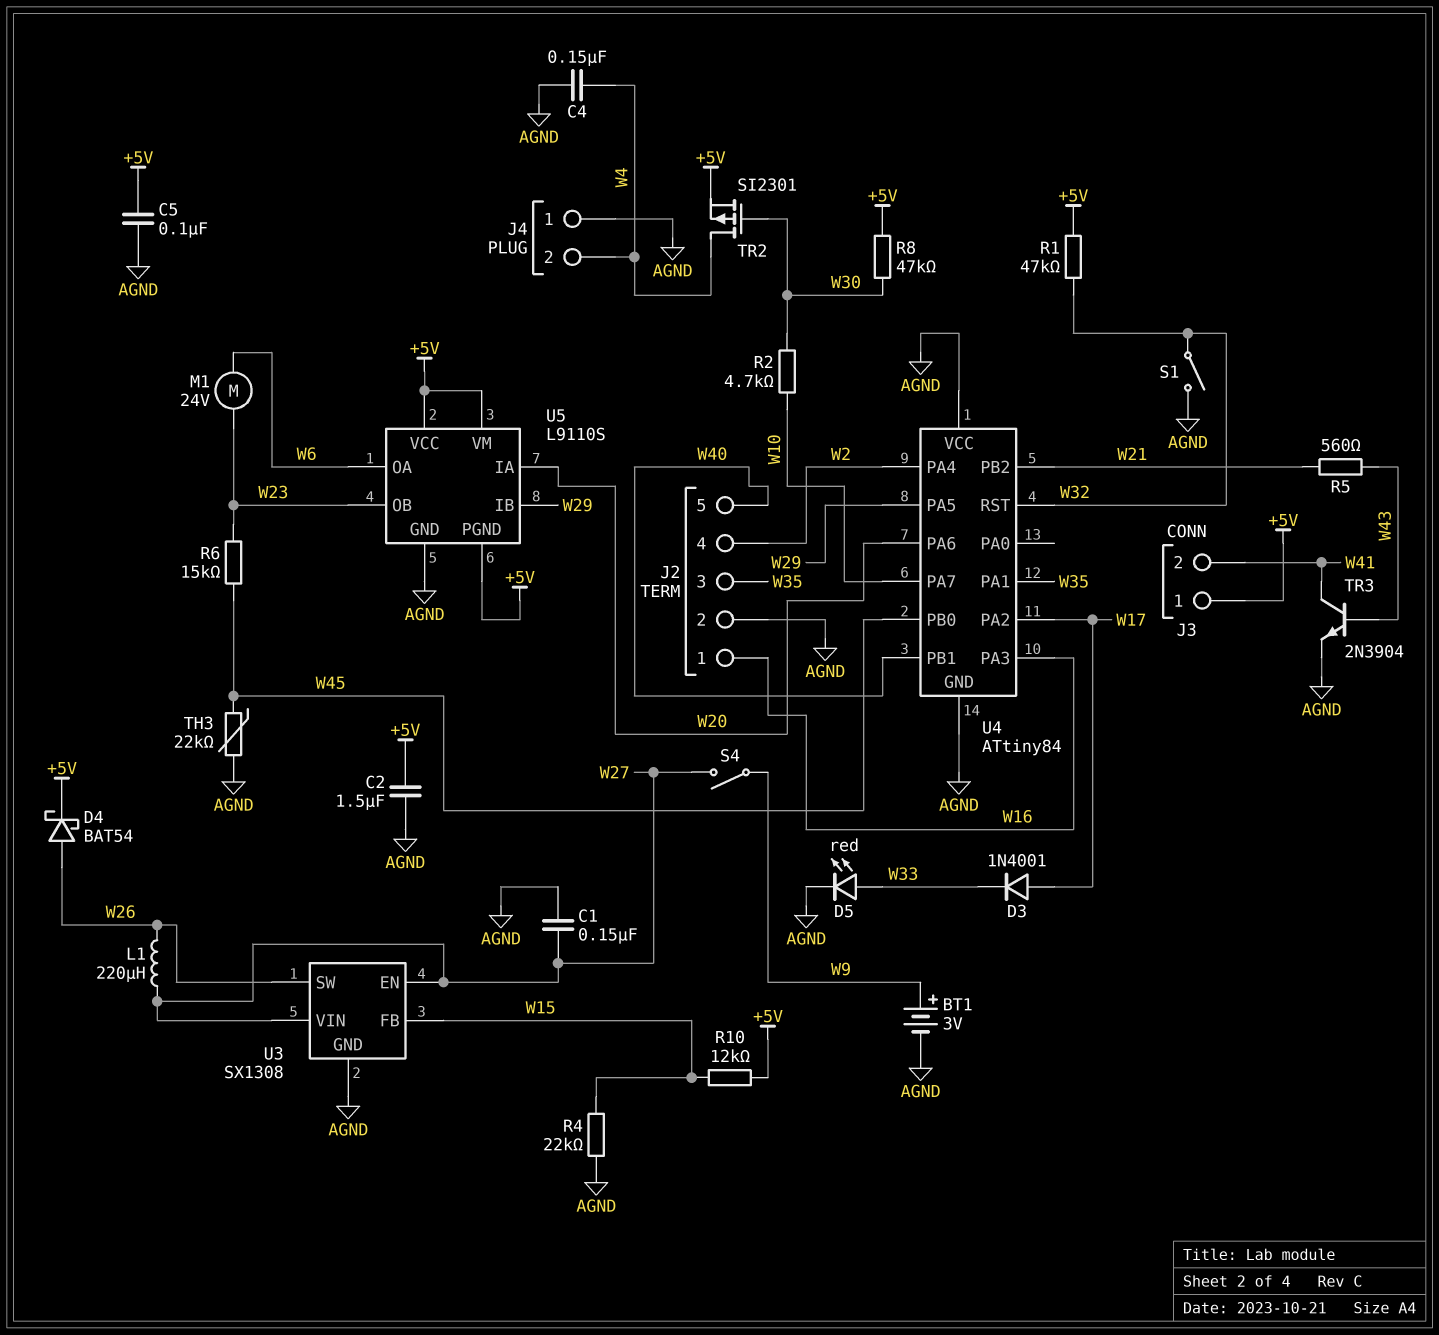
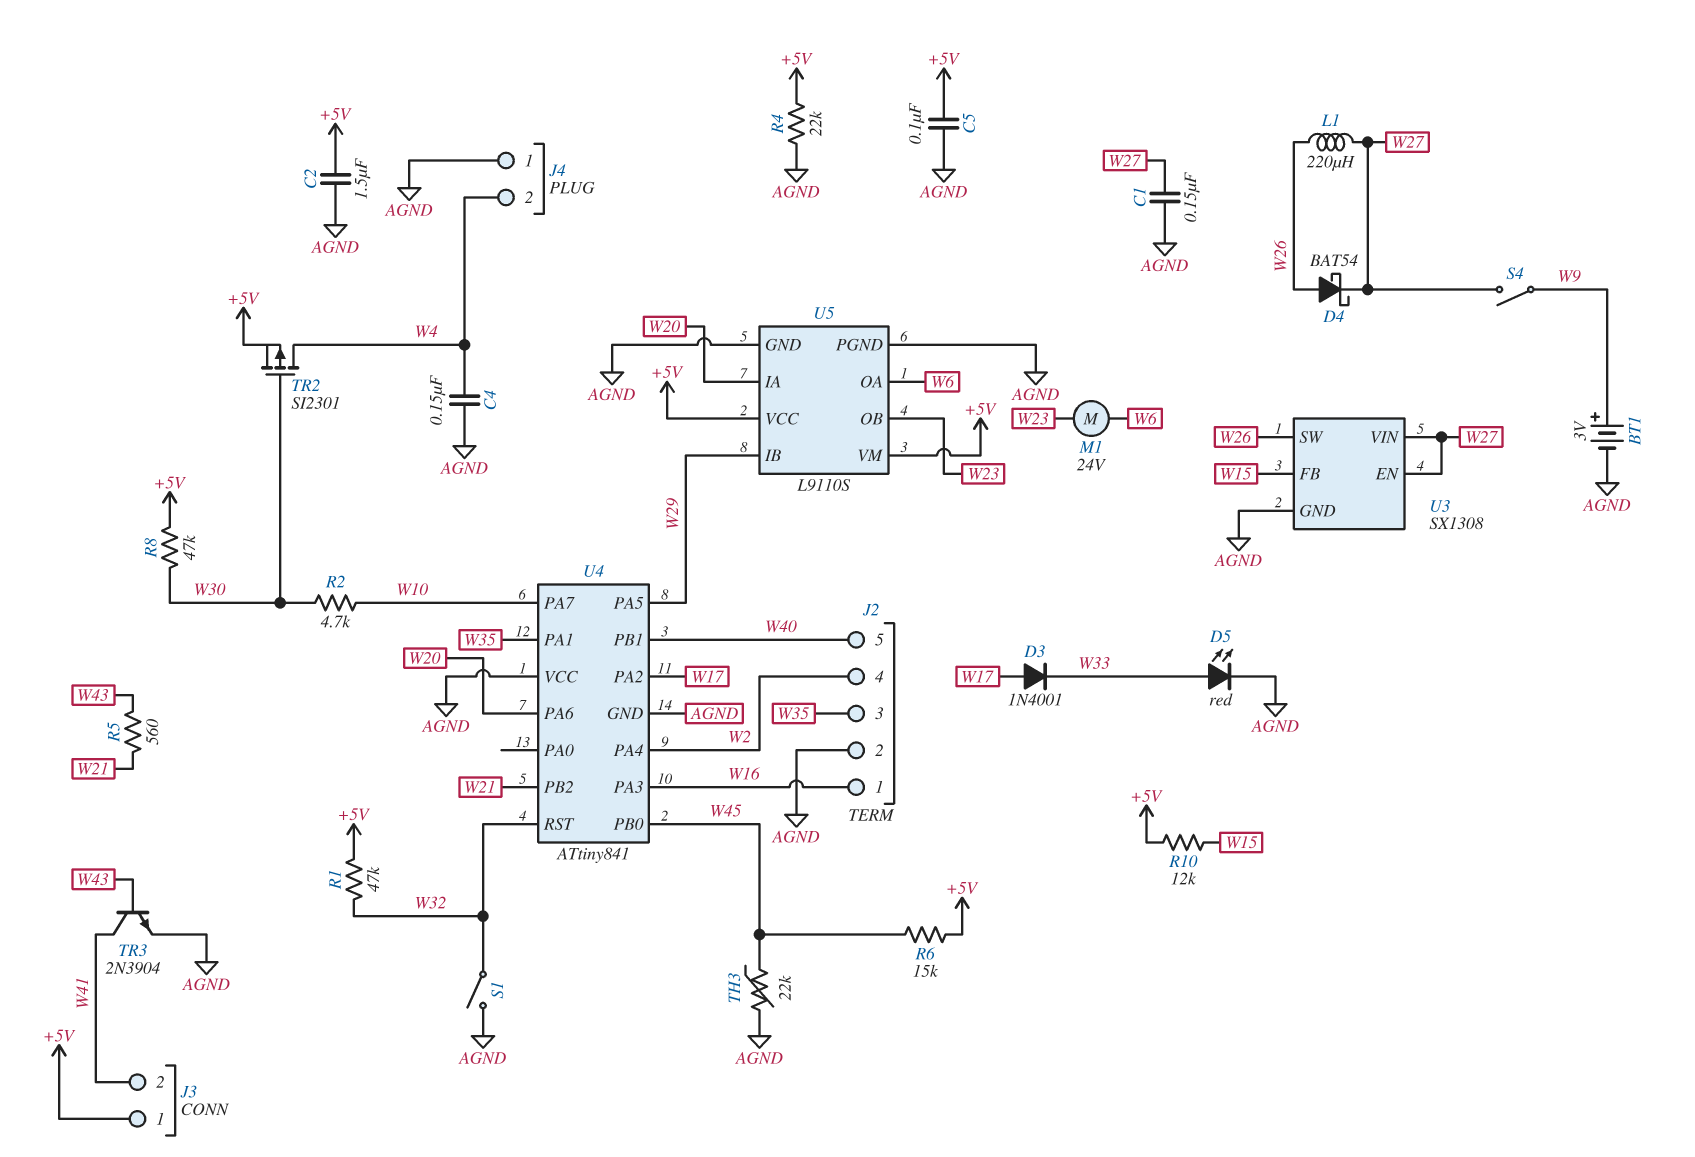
D4: schottky BAT54 (A W26, K +5V) -> schottky BAT54 (A W26, K W27)
R4: 22k (AGND, W15) -> 22k (+5V, AGND)
R6: 15k (W23, W45) -> 15k (+5V, W45)
U4: ATtiny84 -> ATtiny841
U5 pin PGND: +5V -> AGND

